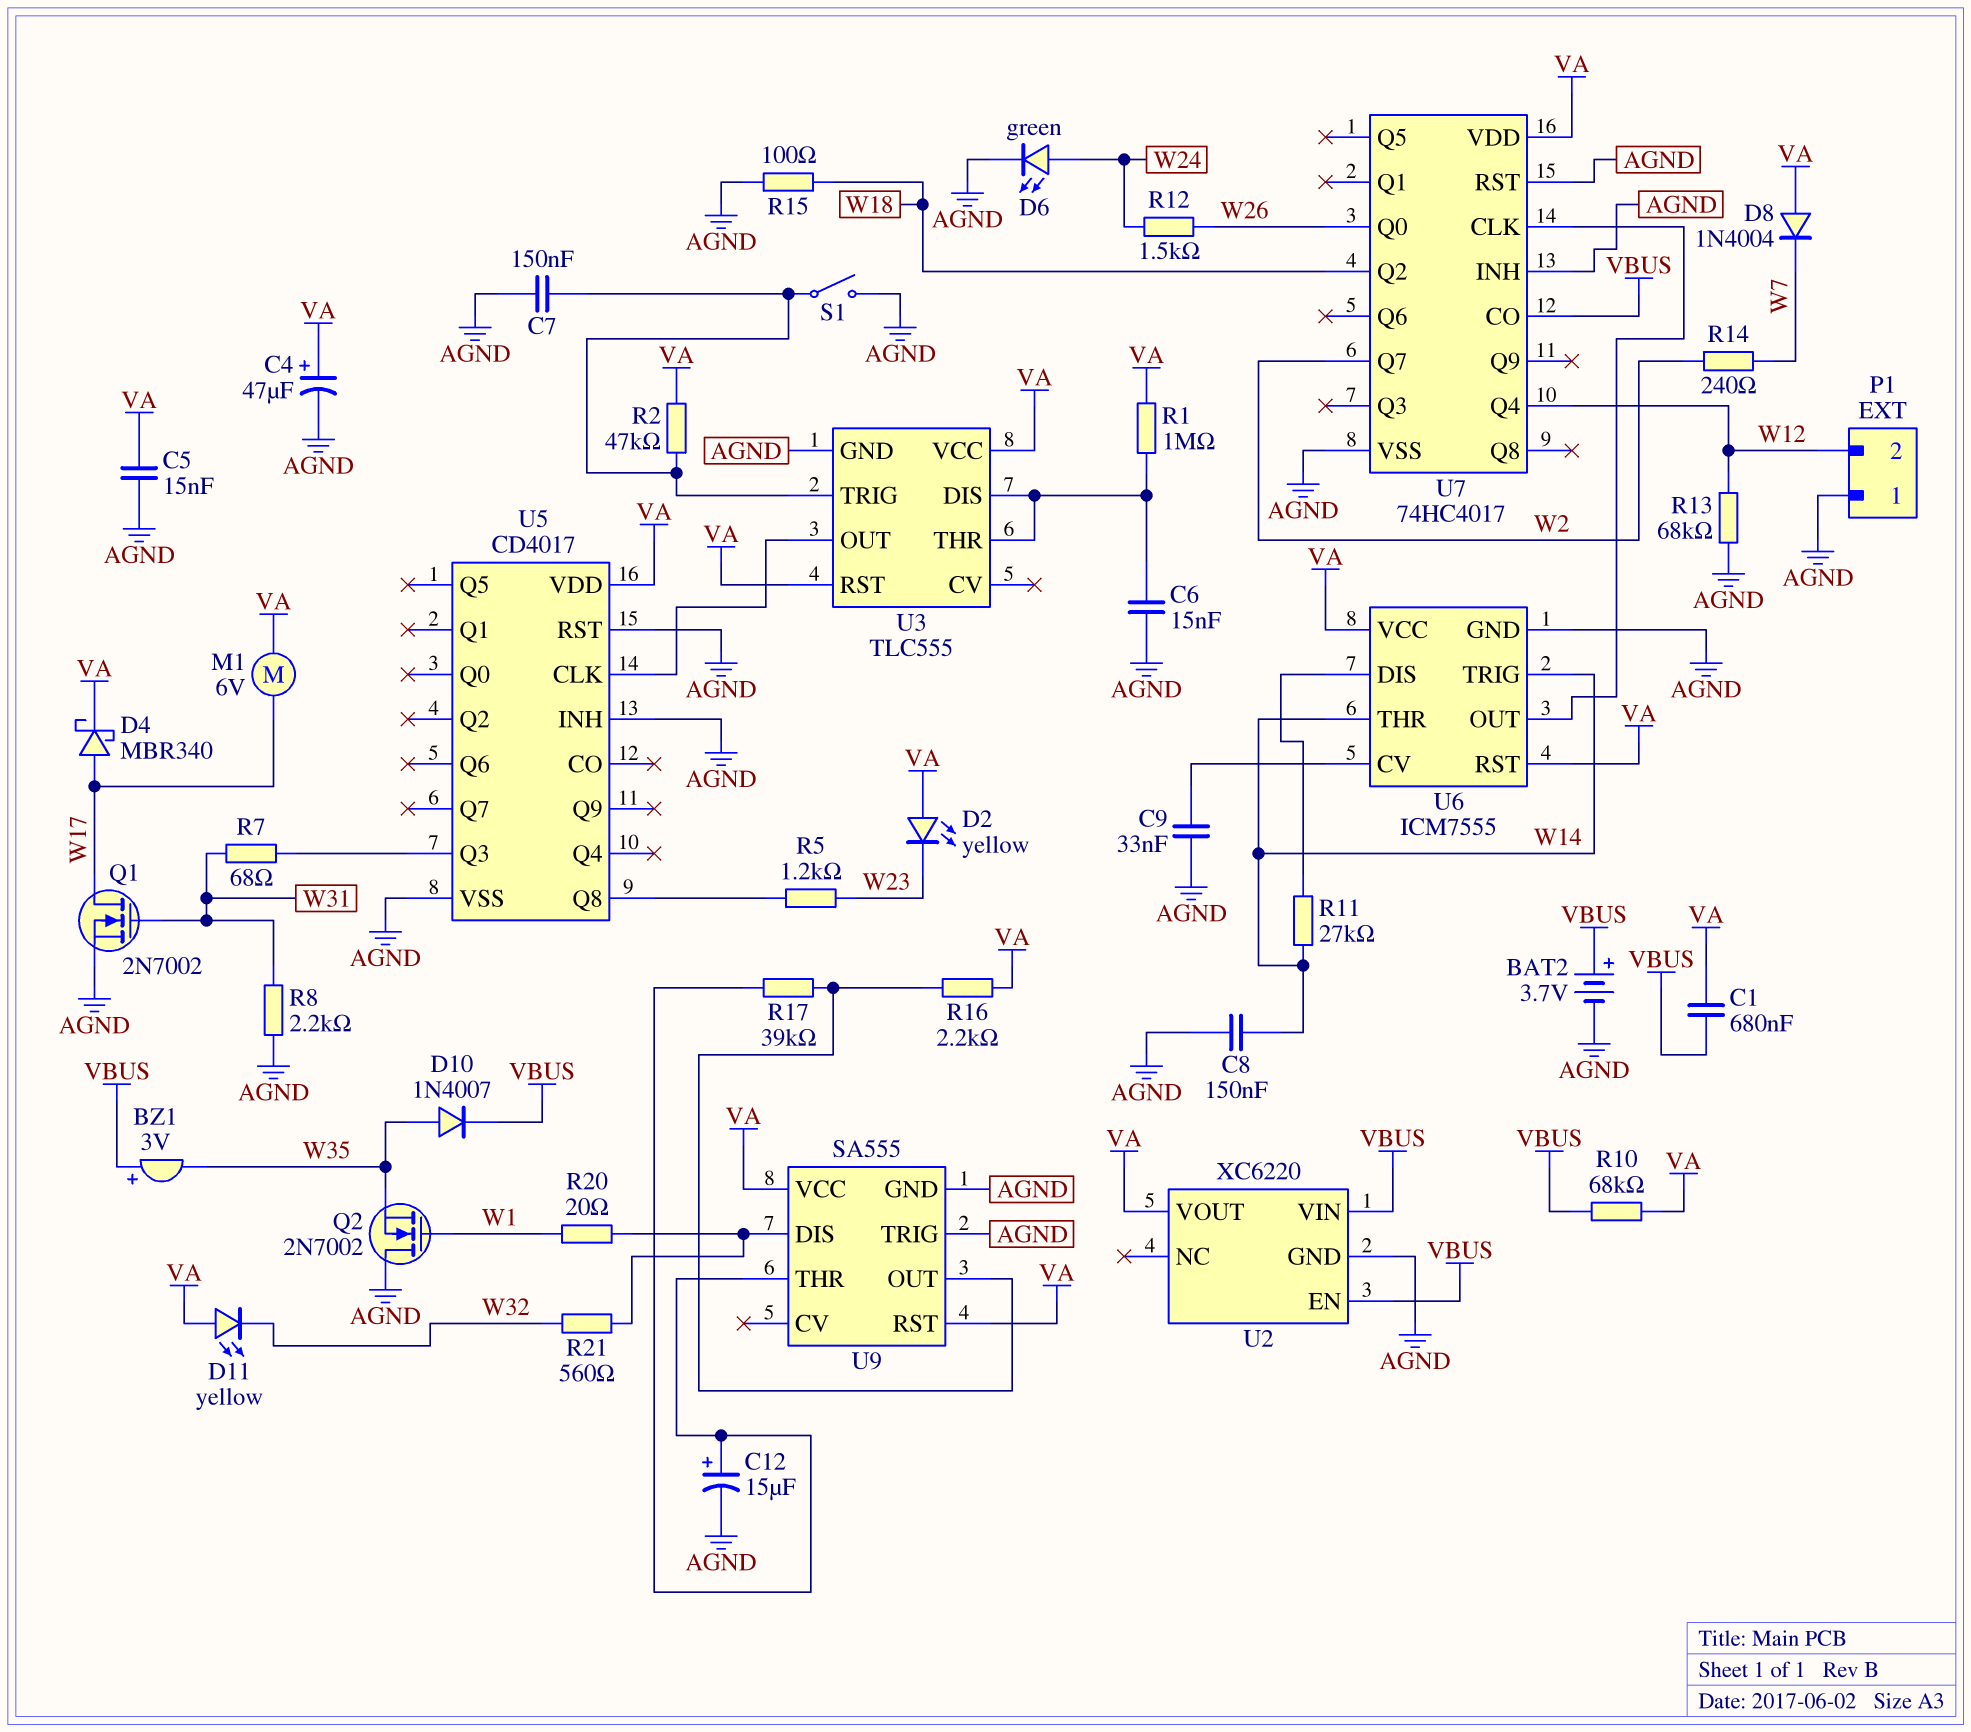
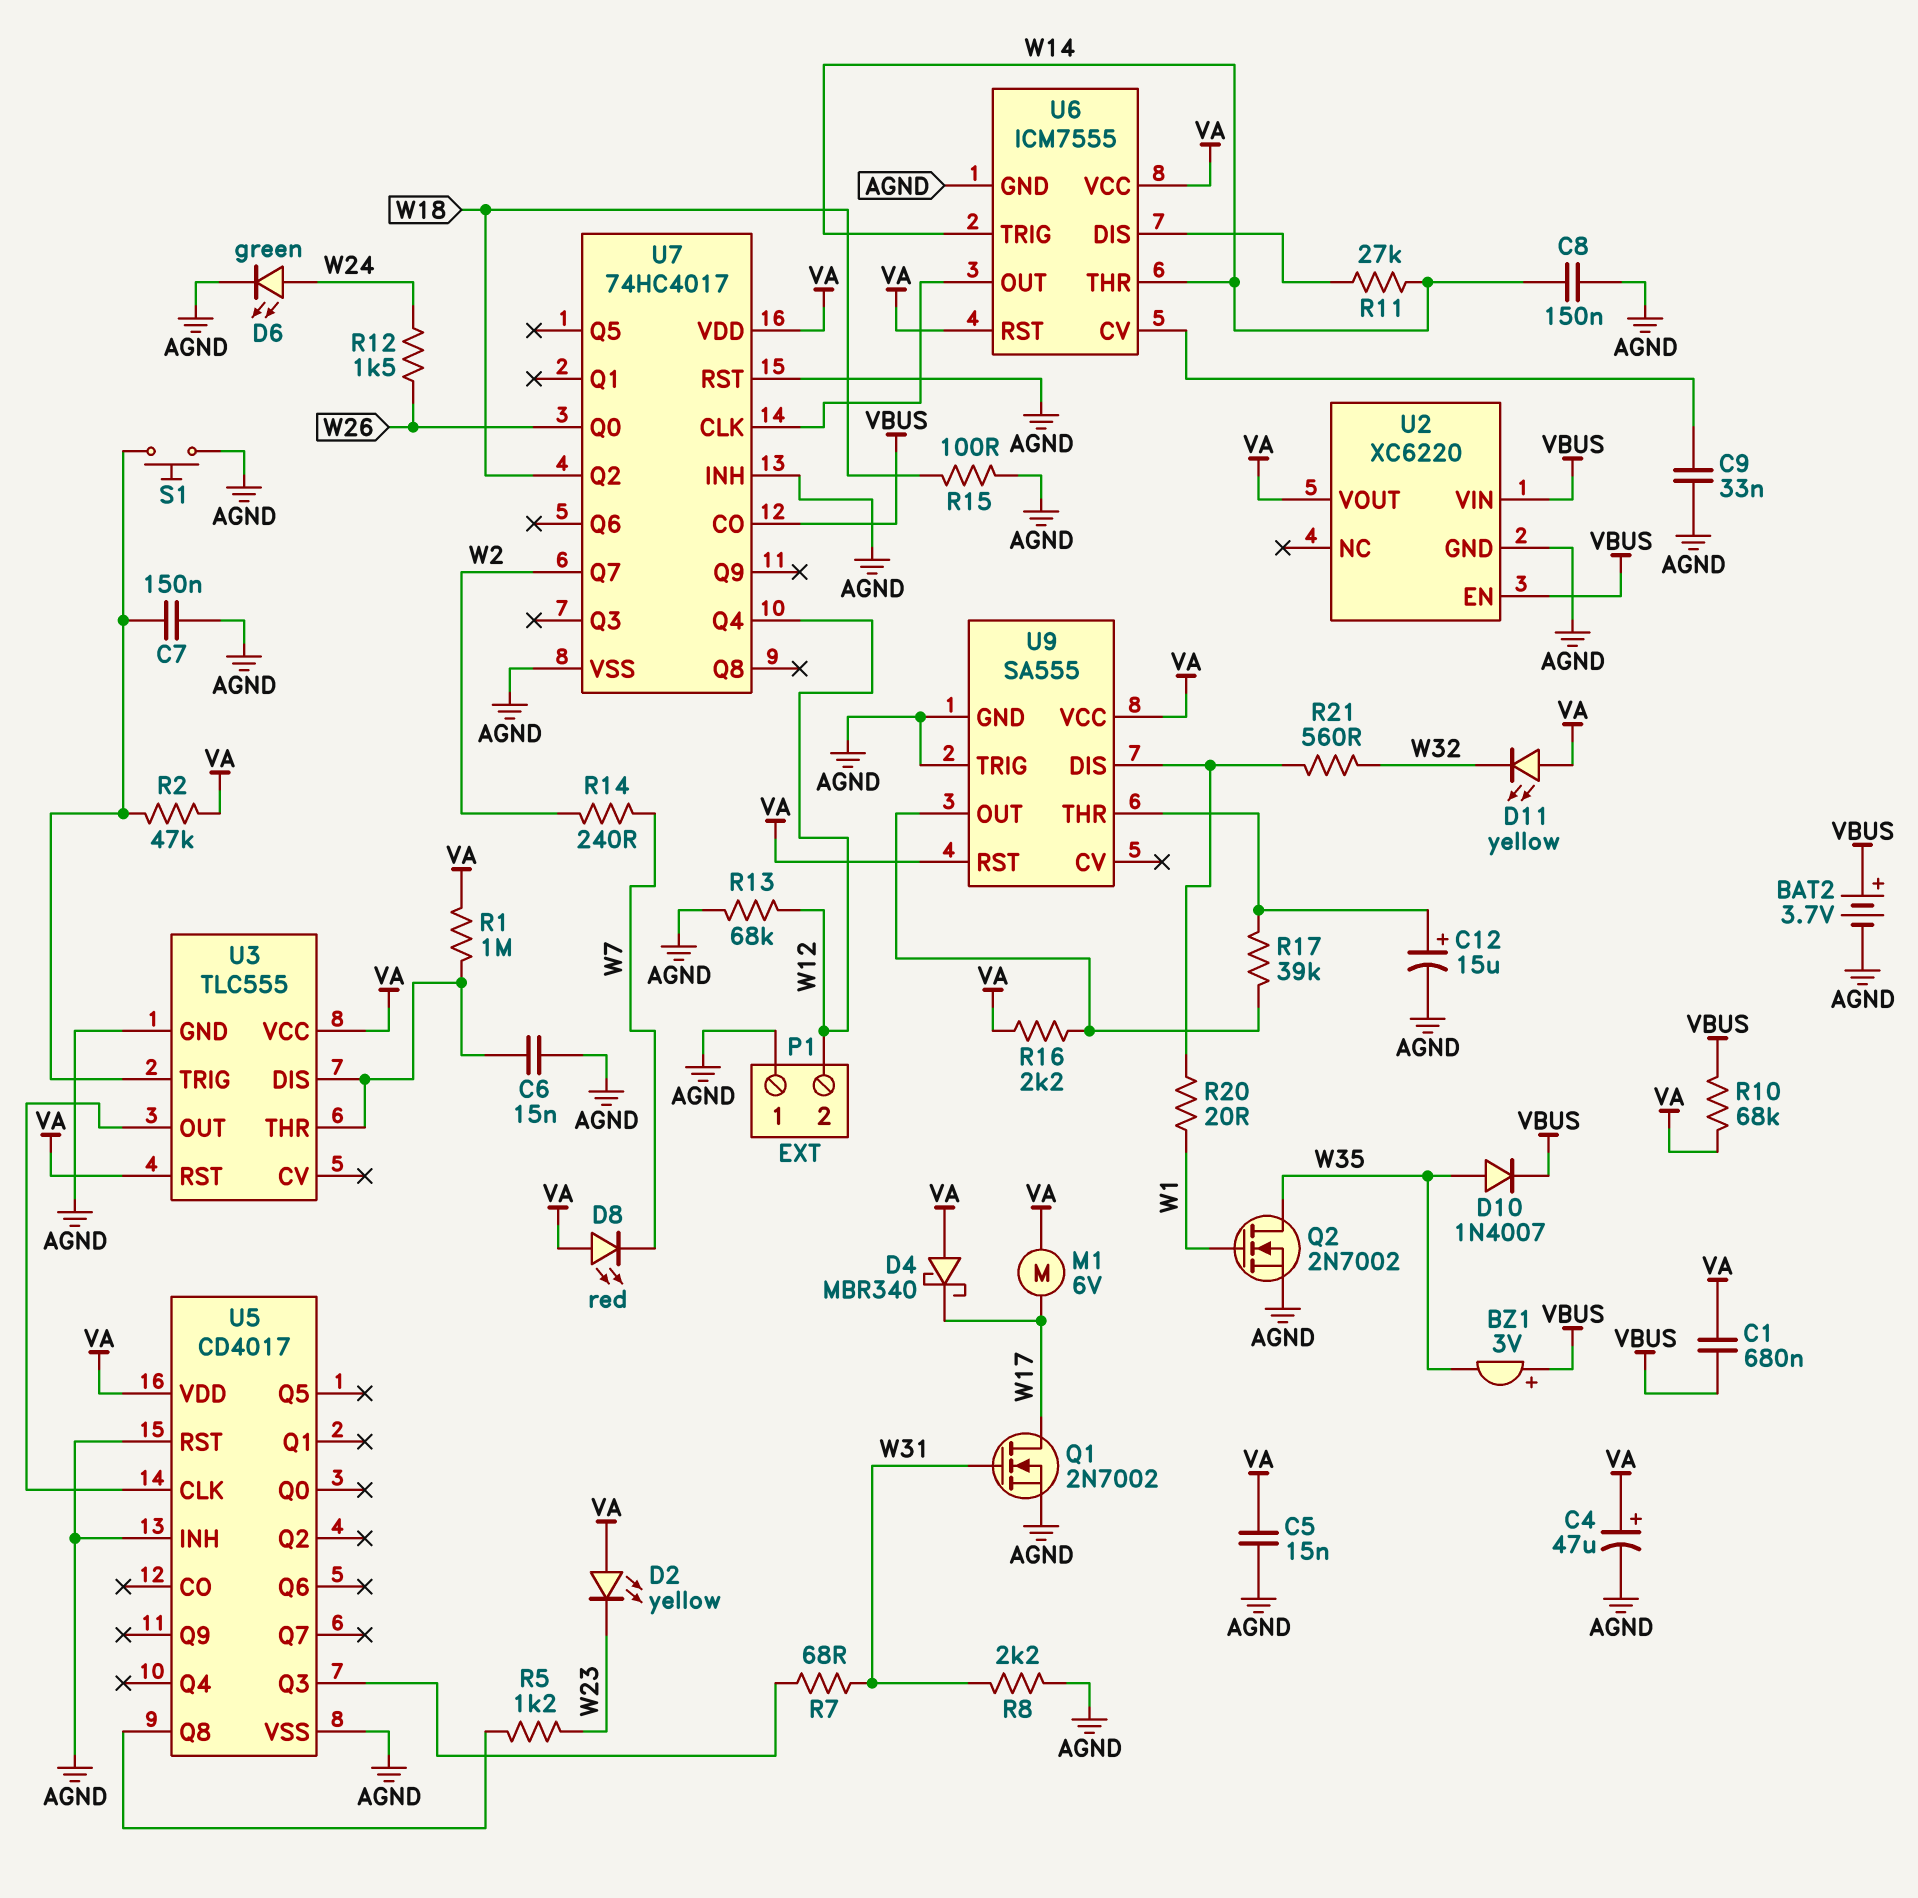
D4: schottky MBR340 (A W17, K VA) -> schottky MBR340 (A VA, K W17)
D8: diode 1N4004 (A VA, K W7) -> LED red (A VA, K W7)
Q2: NMOS 2N7002 (G W1, D AGND, S W35) -> NMOS 2N7002 (G W1, D W35, S AGND)
S1: switch (AGND, U3/TRIG) -> button (AGND, U3/TRIG)

